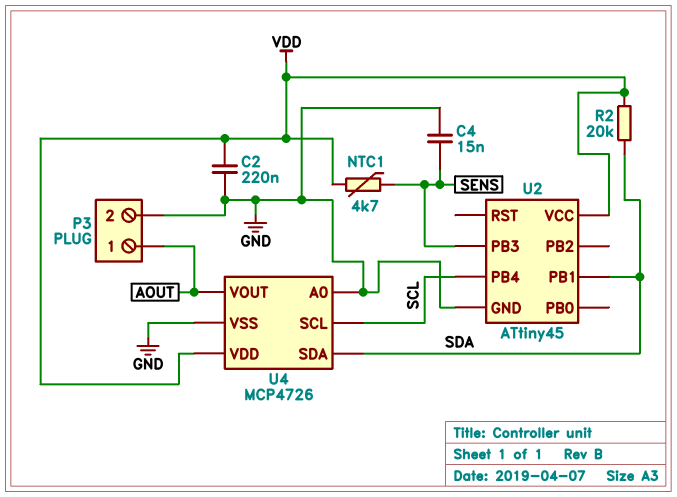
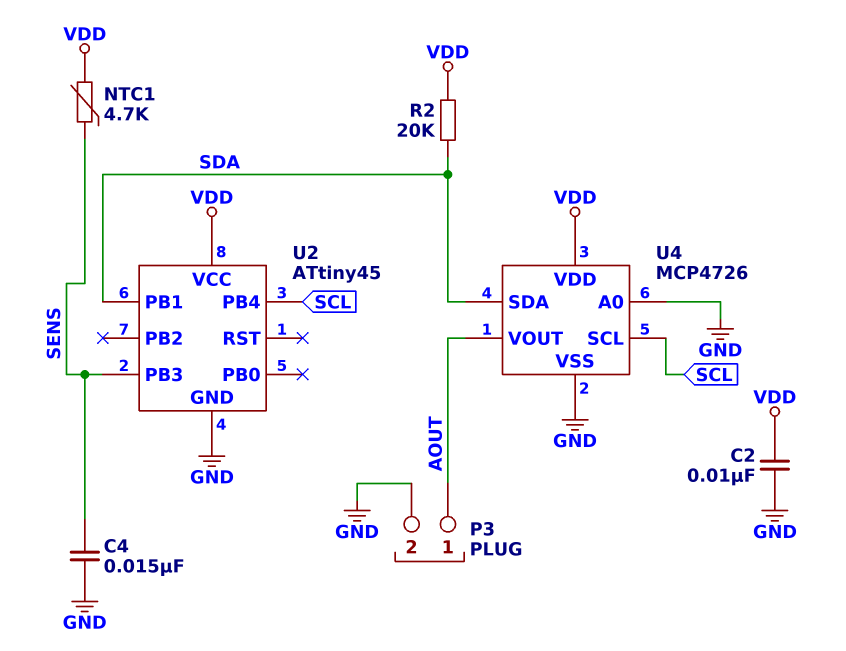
C2: 220nF (GND, VDD) -> 10nF (GND, VDD)

